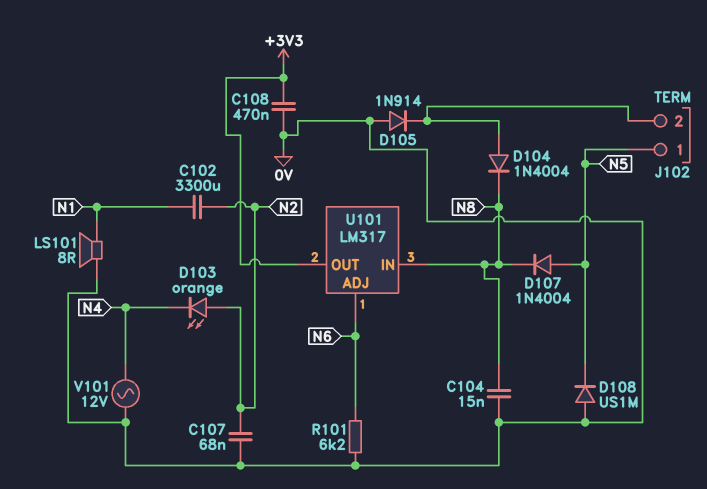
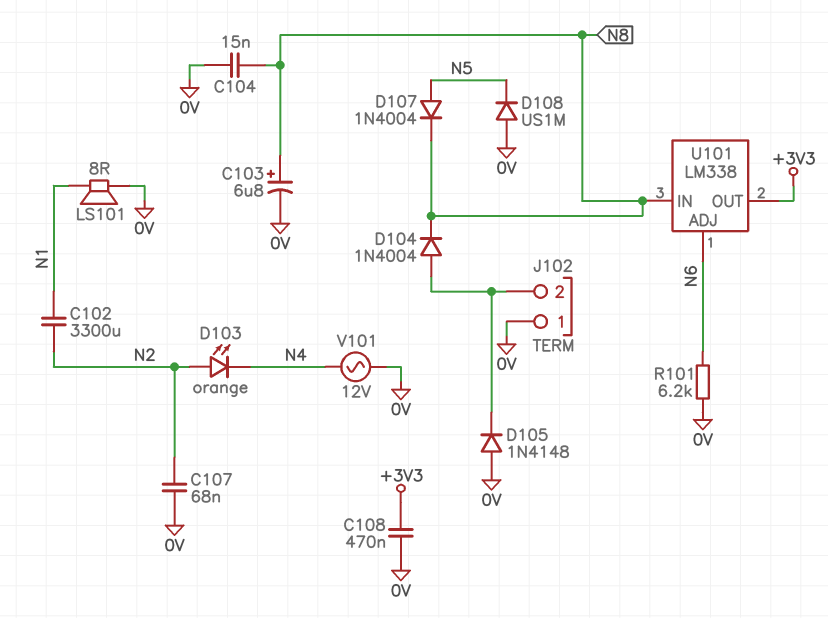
C103: none -> 6.8uF (plus N8, minus 0V)
D105: diode 1N914 (A 0V, K J102/2) -> diode 1N4148 (A 0V, K J102/2)
J102 pin 1: N5 -> 0V
U101: LM317 -> LM338

